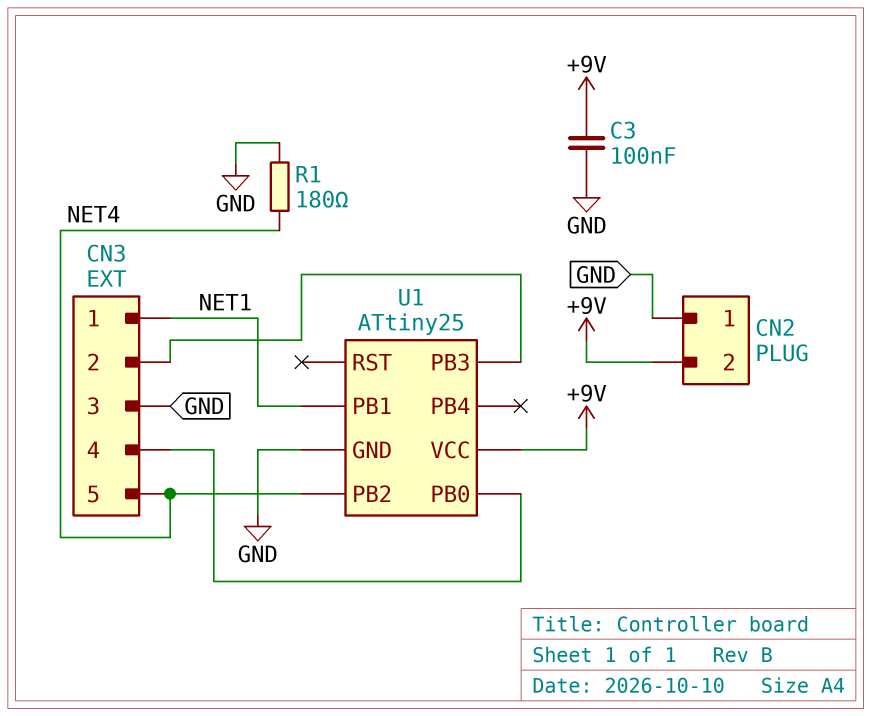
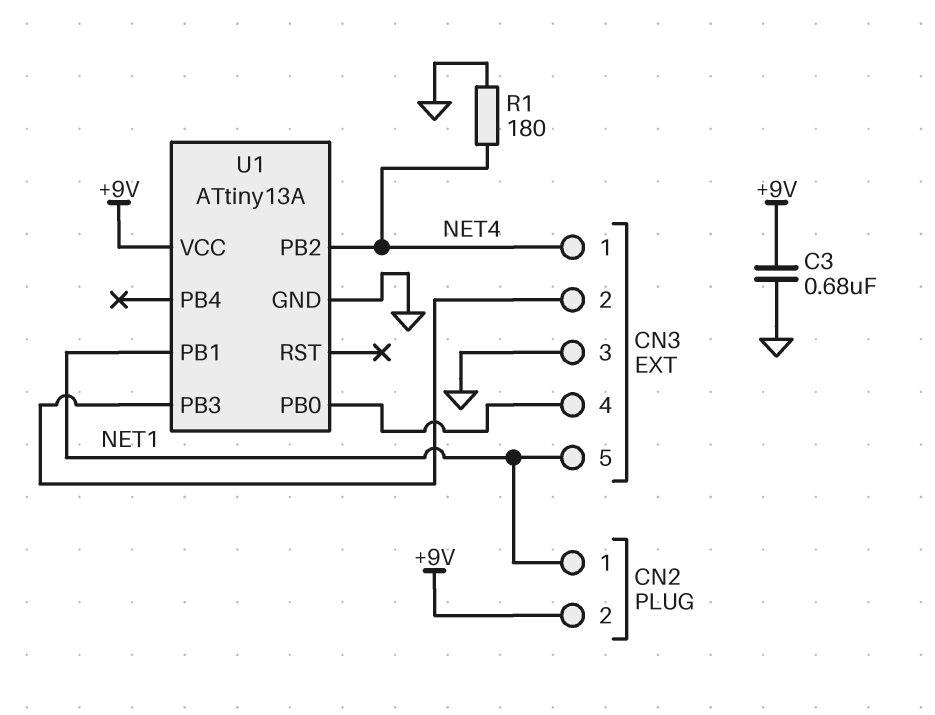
C3: 100nF (+9V, GND) -> 680nF (+9V, GND)
CN2 pin 1: GND -> NET1
CN3 pin 1: NET1 -> NET4
CN3 pin 5: NET4 -> NET1
U1: ATtiny25 -> ATtiny13A

